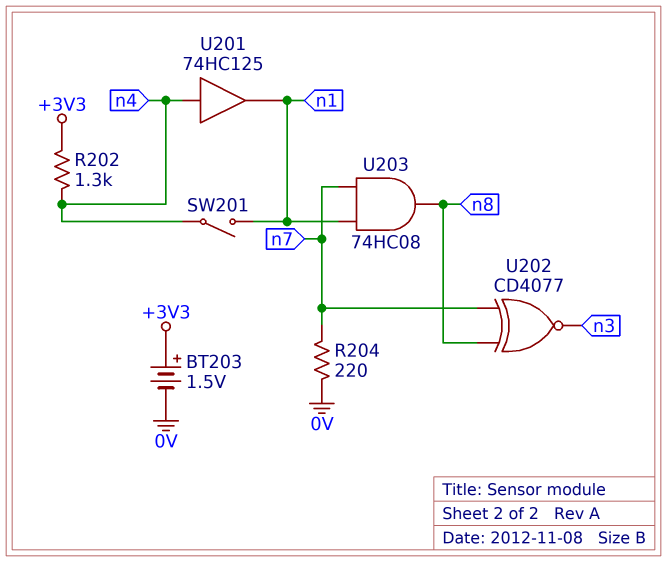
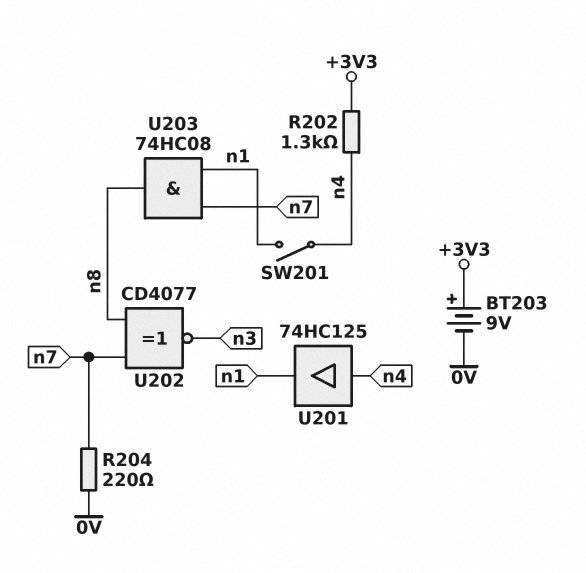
BT203: 1.5V (plus +3V3, minus 0V) -> 9V (plus +3V3, minus 0V)

